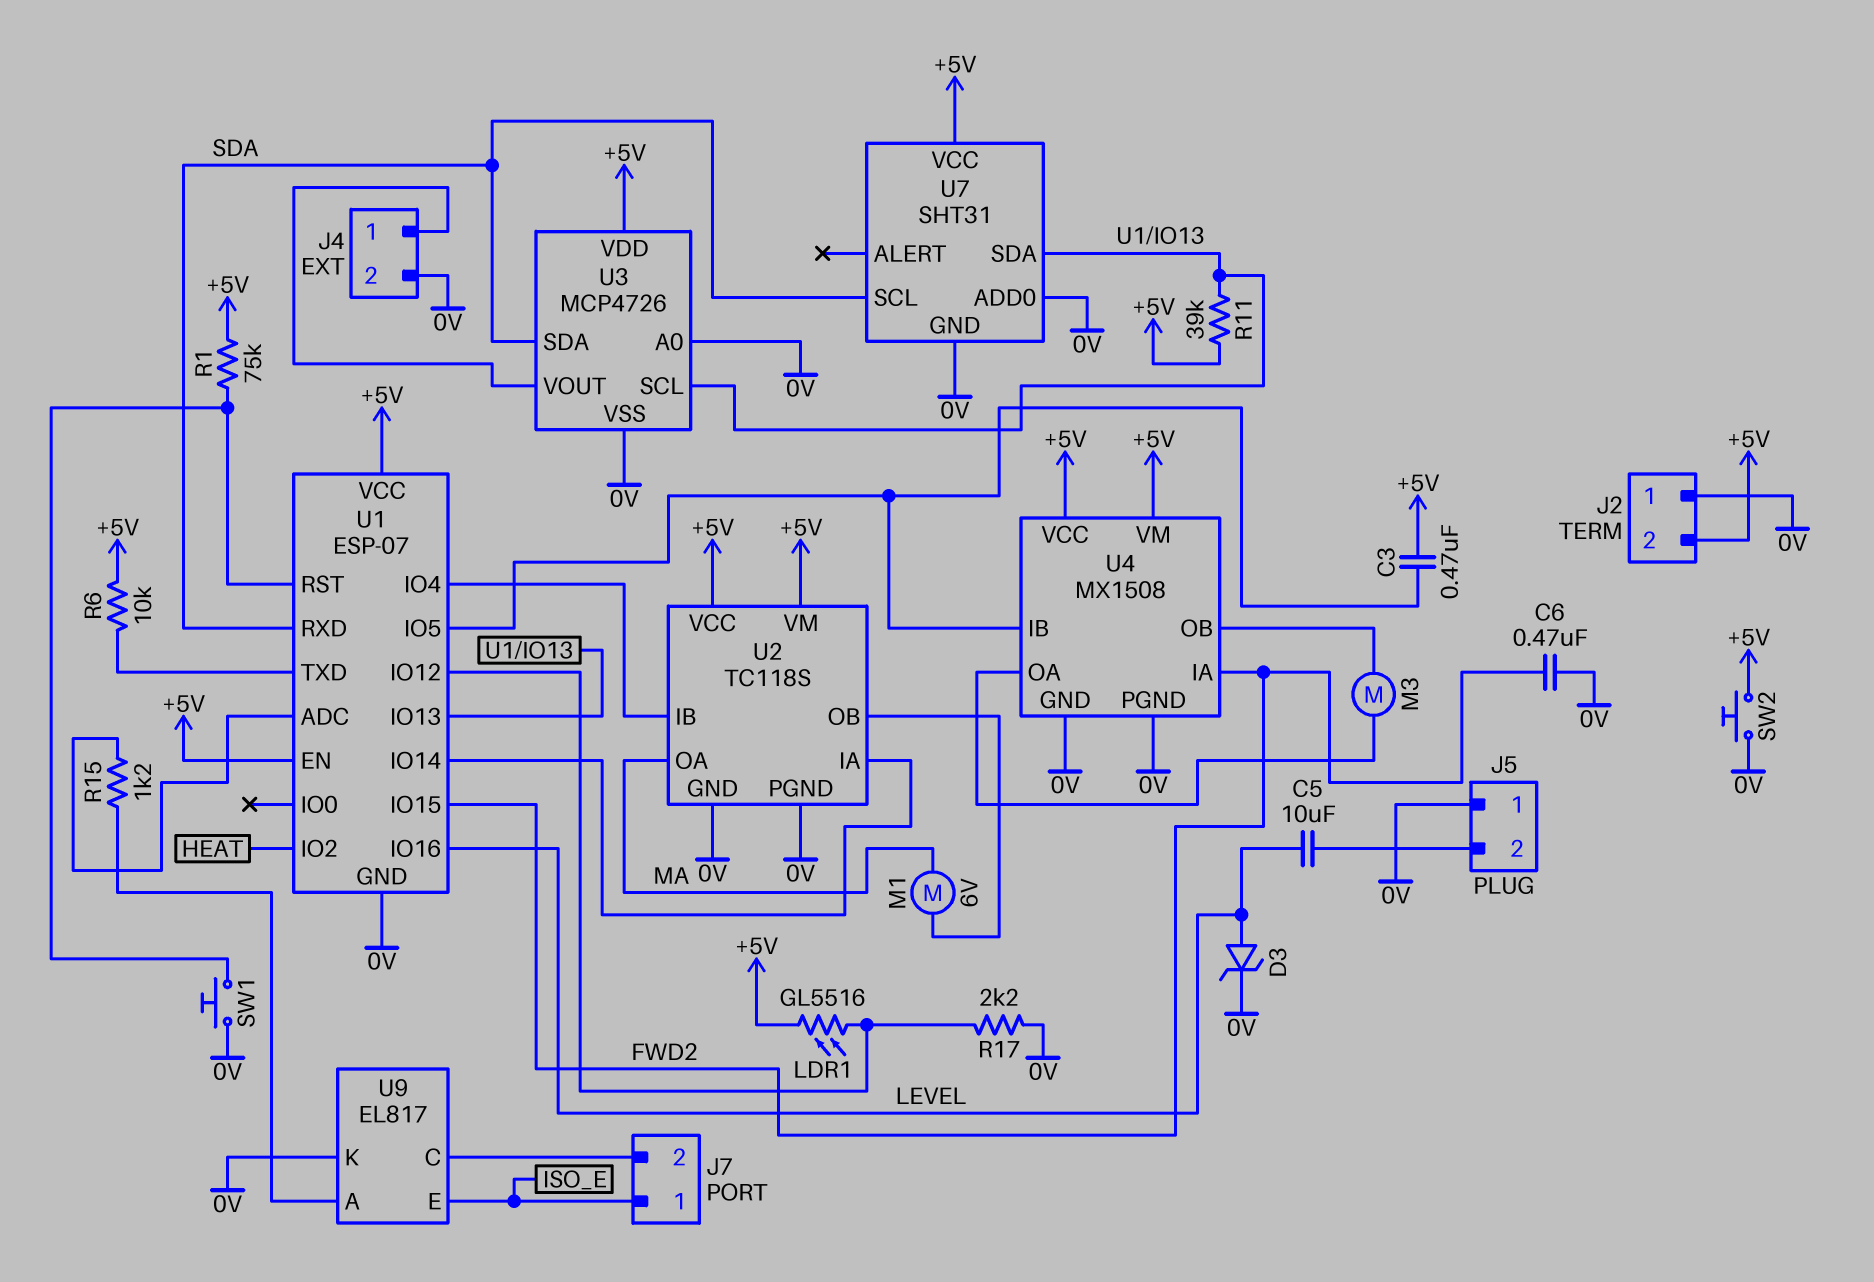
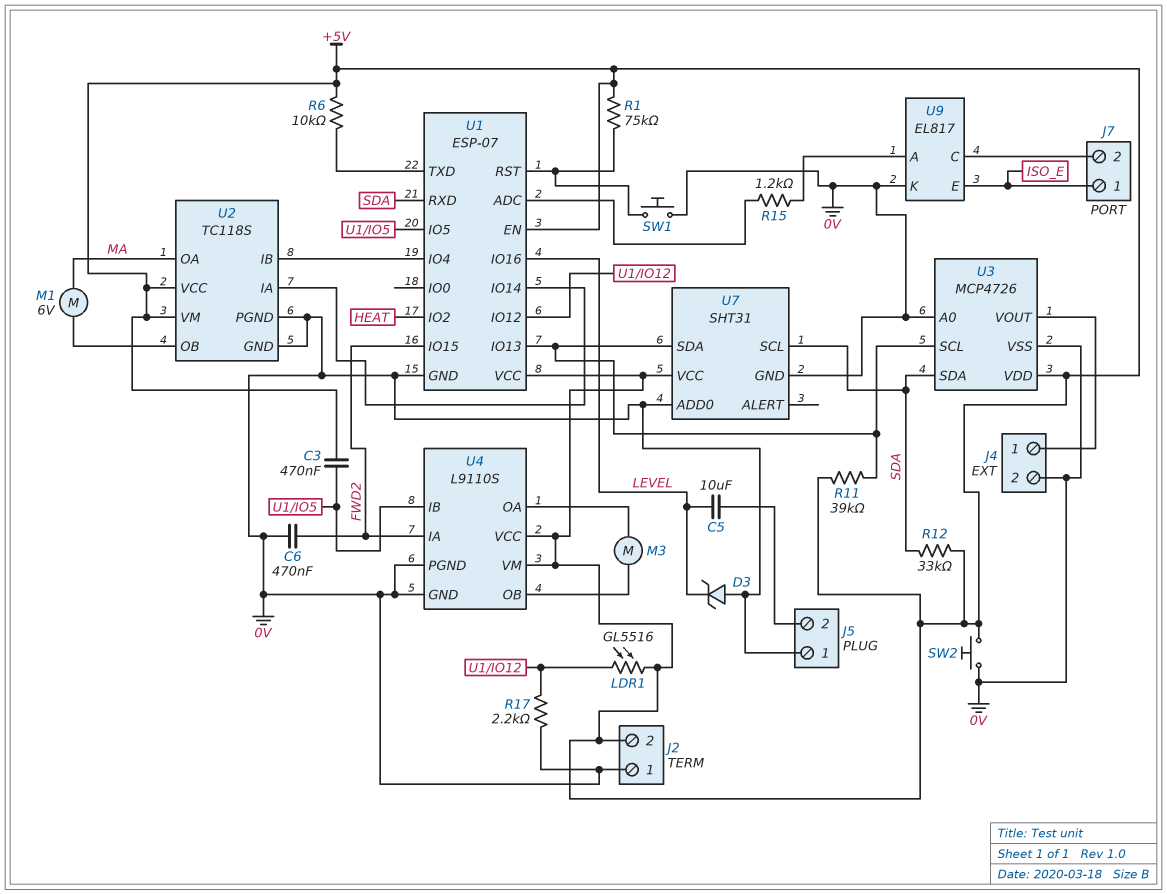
D3: zener (A LEVEL, K 0V) -> zener (A 0V, K LEVEL)
R12: none -> 33k (+5V, SDA)
U4: MX1508 -> L9110S

